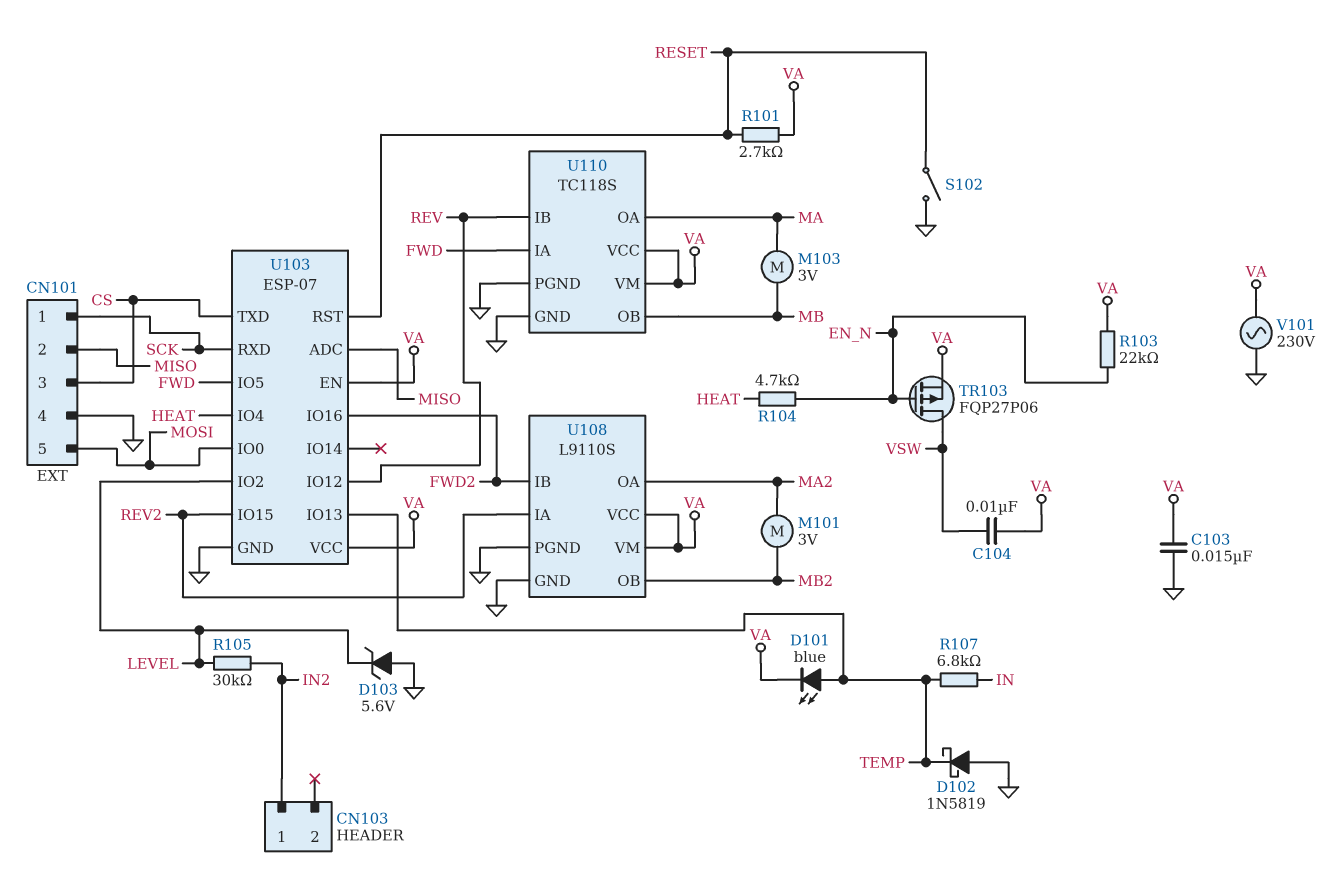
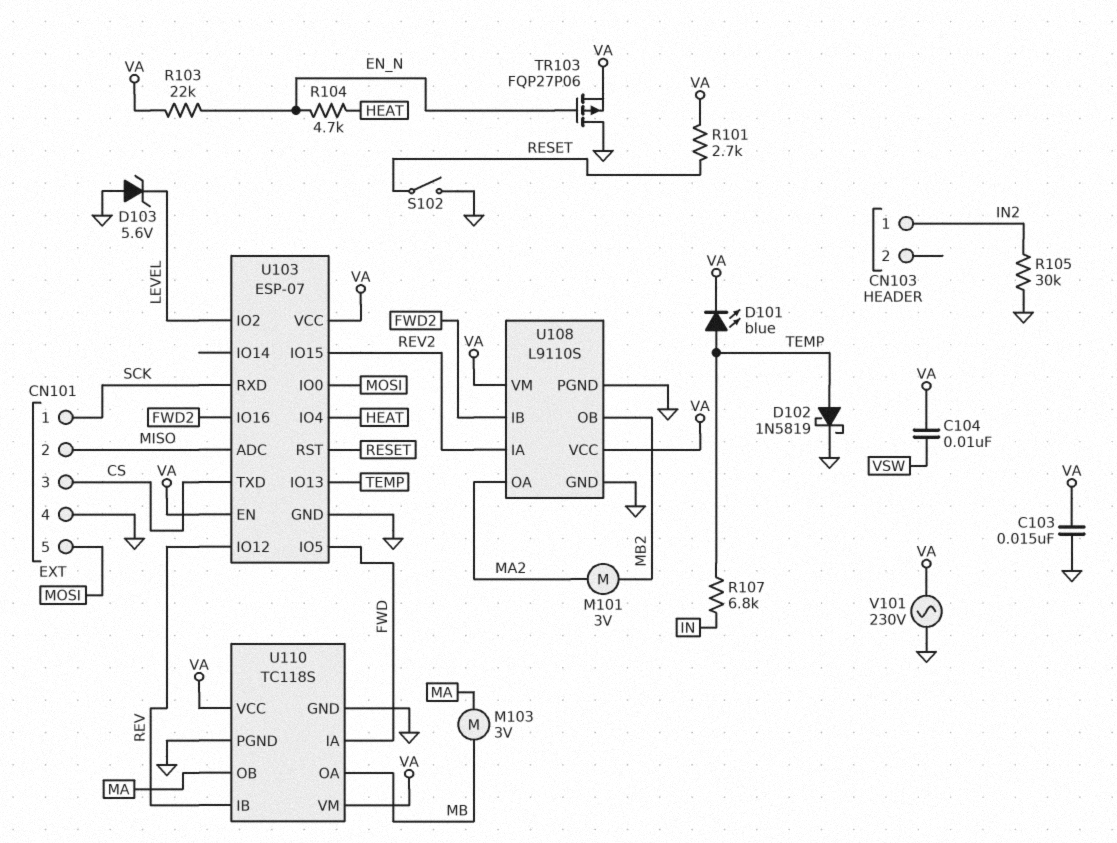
D102: schottky 1N5819 (A GND, K TEMP) -> schottky 1N5819 (A TEMP, K GND)
R105: 30k (IN2, LEVEL) -> 30k (GND, IN2)
TR103: PMOS FQP27P06 (G EN_N, D VSW, S VA) -> PMOS FQP27P06 (G EN_N, D GND, S VA)
U110 pin OA: MA -> MB
U110 pin OB: MB -> MA

